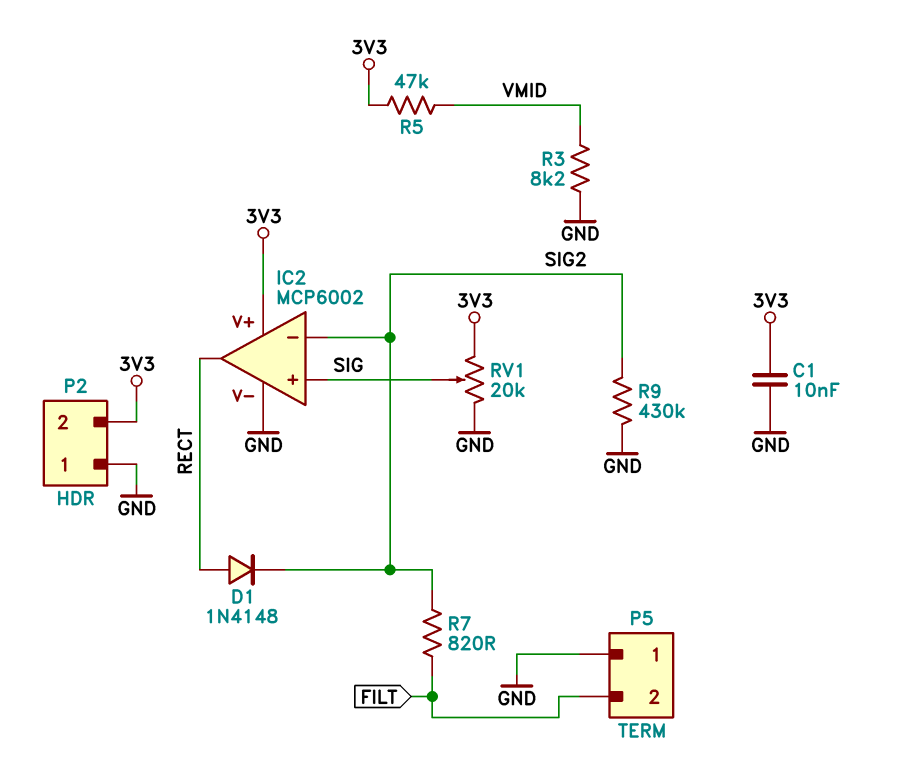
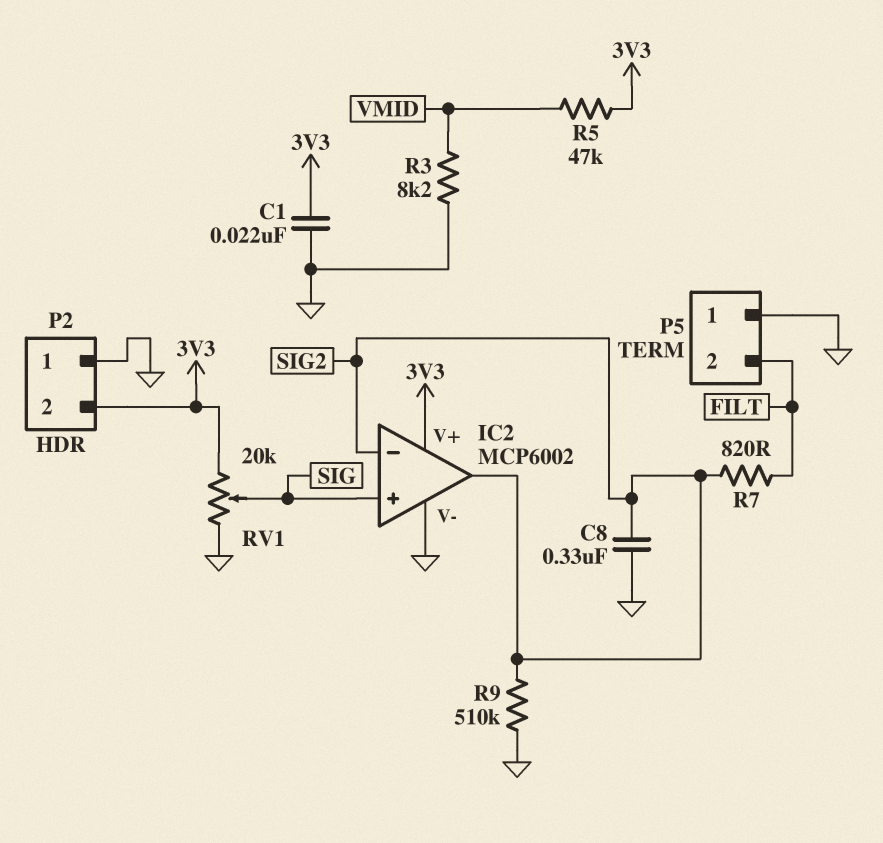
C1: 10nF (3V3, GND) -> 22nF (3V3, GND)
C8: none -> 330nF (GND, SIG2)
D1: diode 1N4148 (A RECT, K SIG2) -> none
IC2 pin out: RECT -> SIG2
R9: 430k (GND, SIG2) -> 510k (GND, SIG2)

